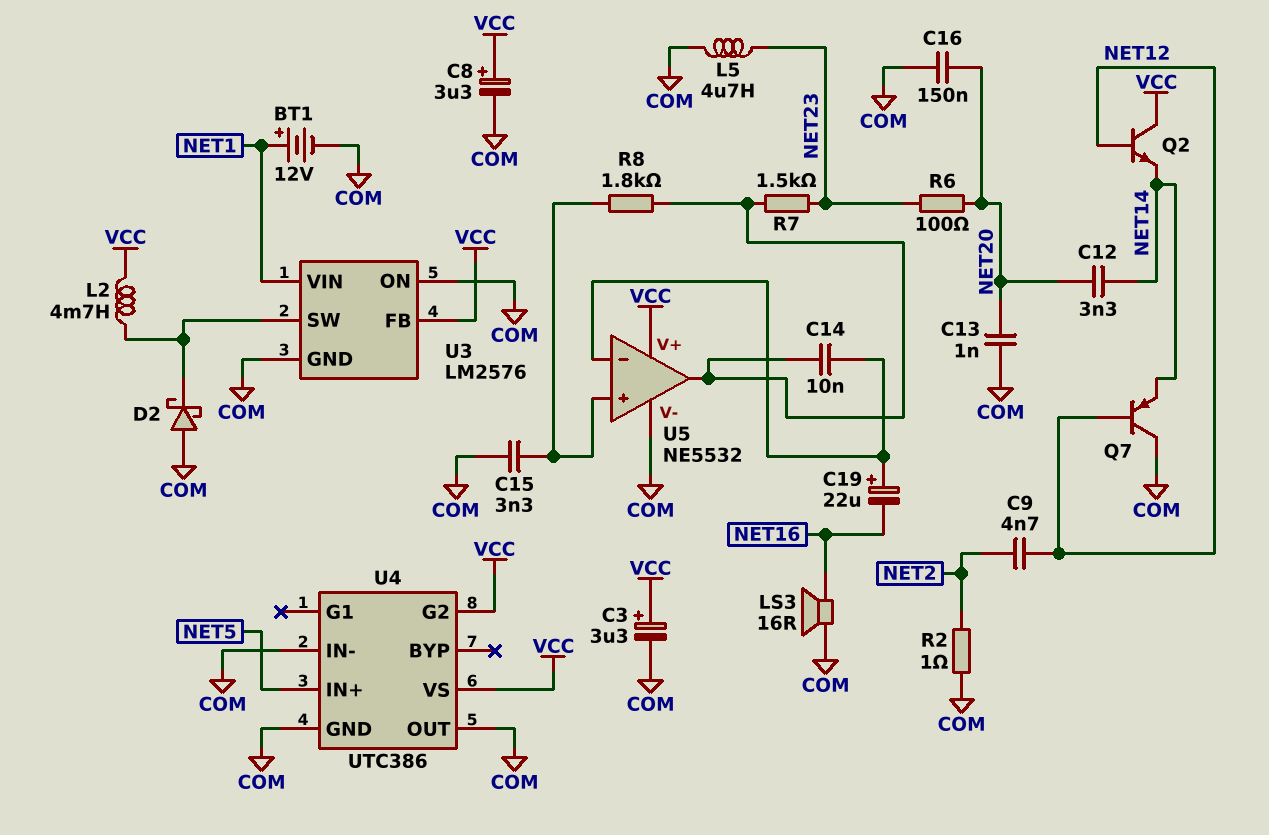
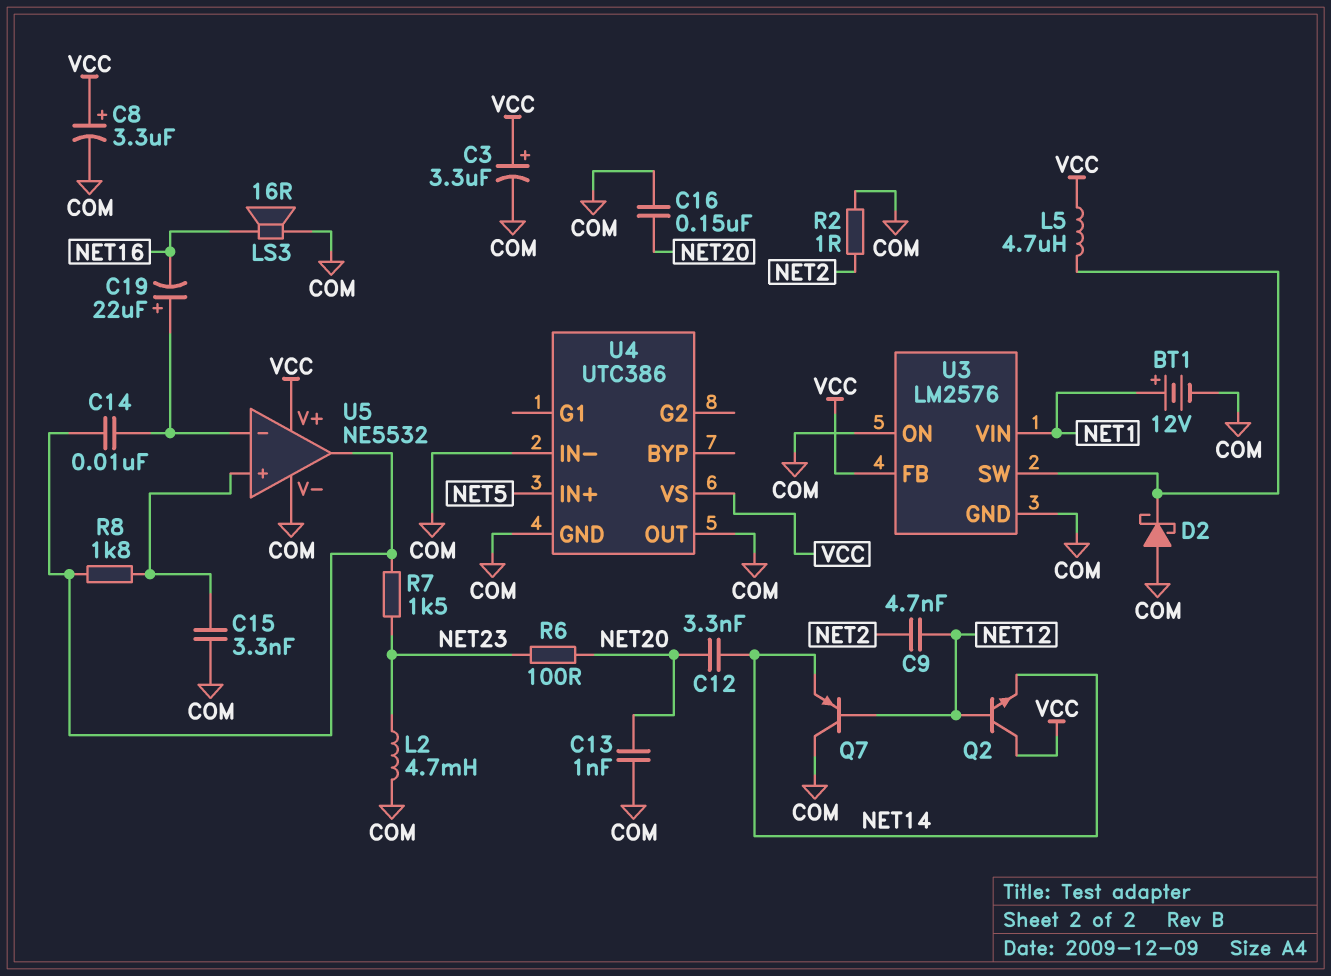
L2: 4.7mH (U3/SW, VCC) -> 4.7mH (COM, NET23)
L5: 4.7uH (COM, NET23) -> 4.7uH (U3/SW, VCC)
U4 pin G2: VCC -> none

